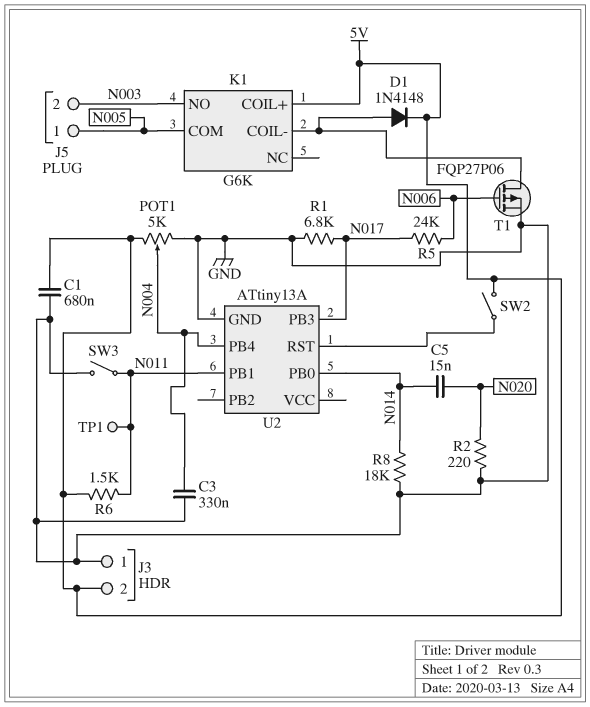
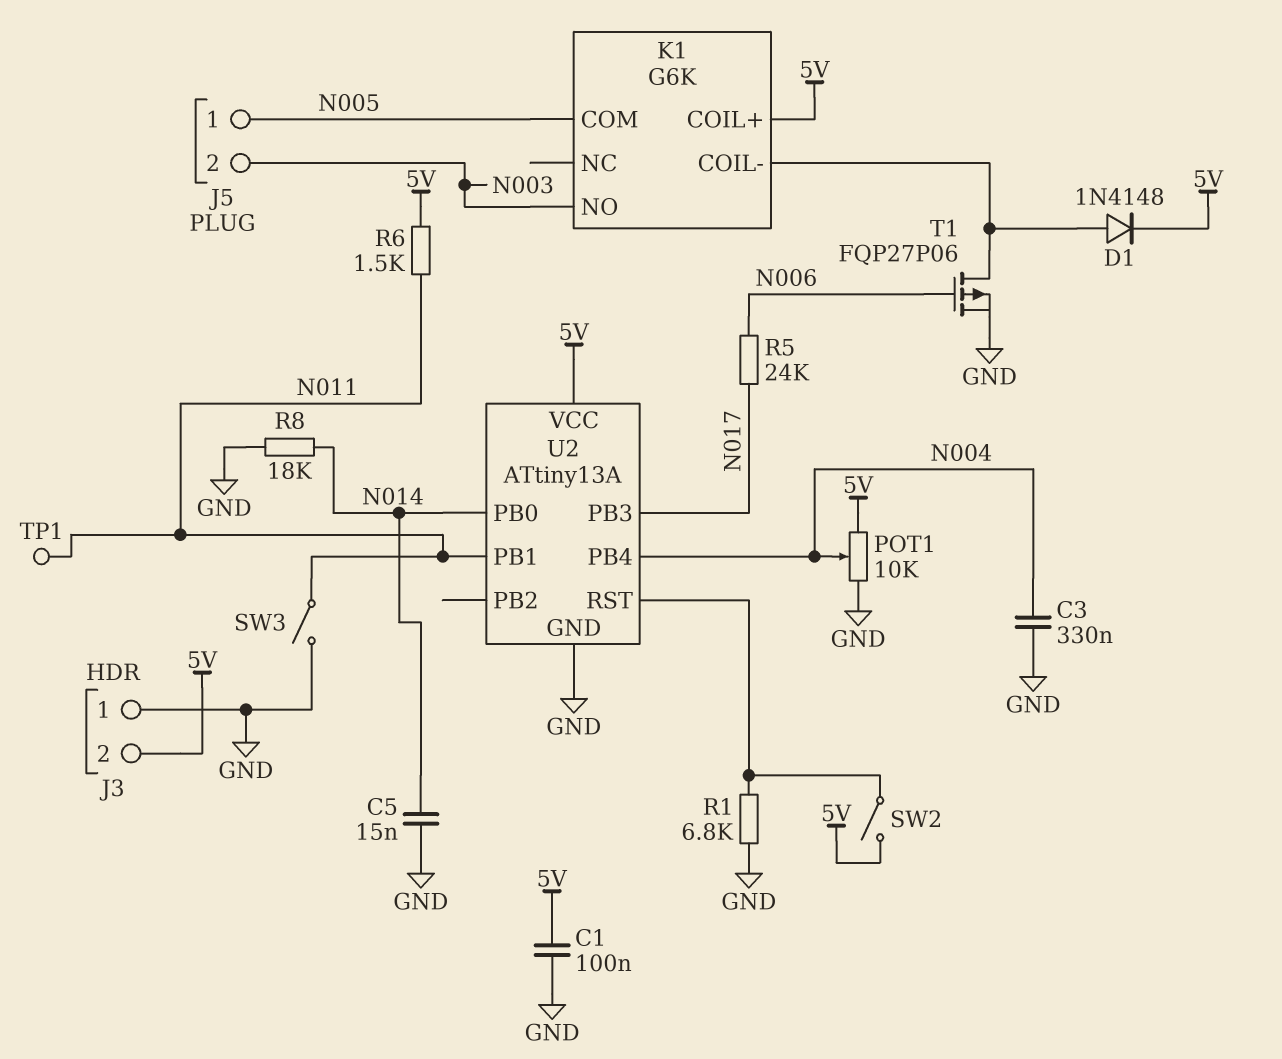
C1: 680nF (5V, GND) -> 100nF (5V, GND)
C5: 15nF (N014, N020) -> 15nF (GND, N014)
POT1: 5k (5V, GND, wiper N004) -> 10k (5V, GND, wiper N004)
R1: 6.8k (GND, N017) -> 6.8k (GND, U2/RST)
R2: 220 (GND, N020) -> none
U2 pin VCC: none -> 5V

